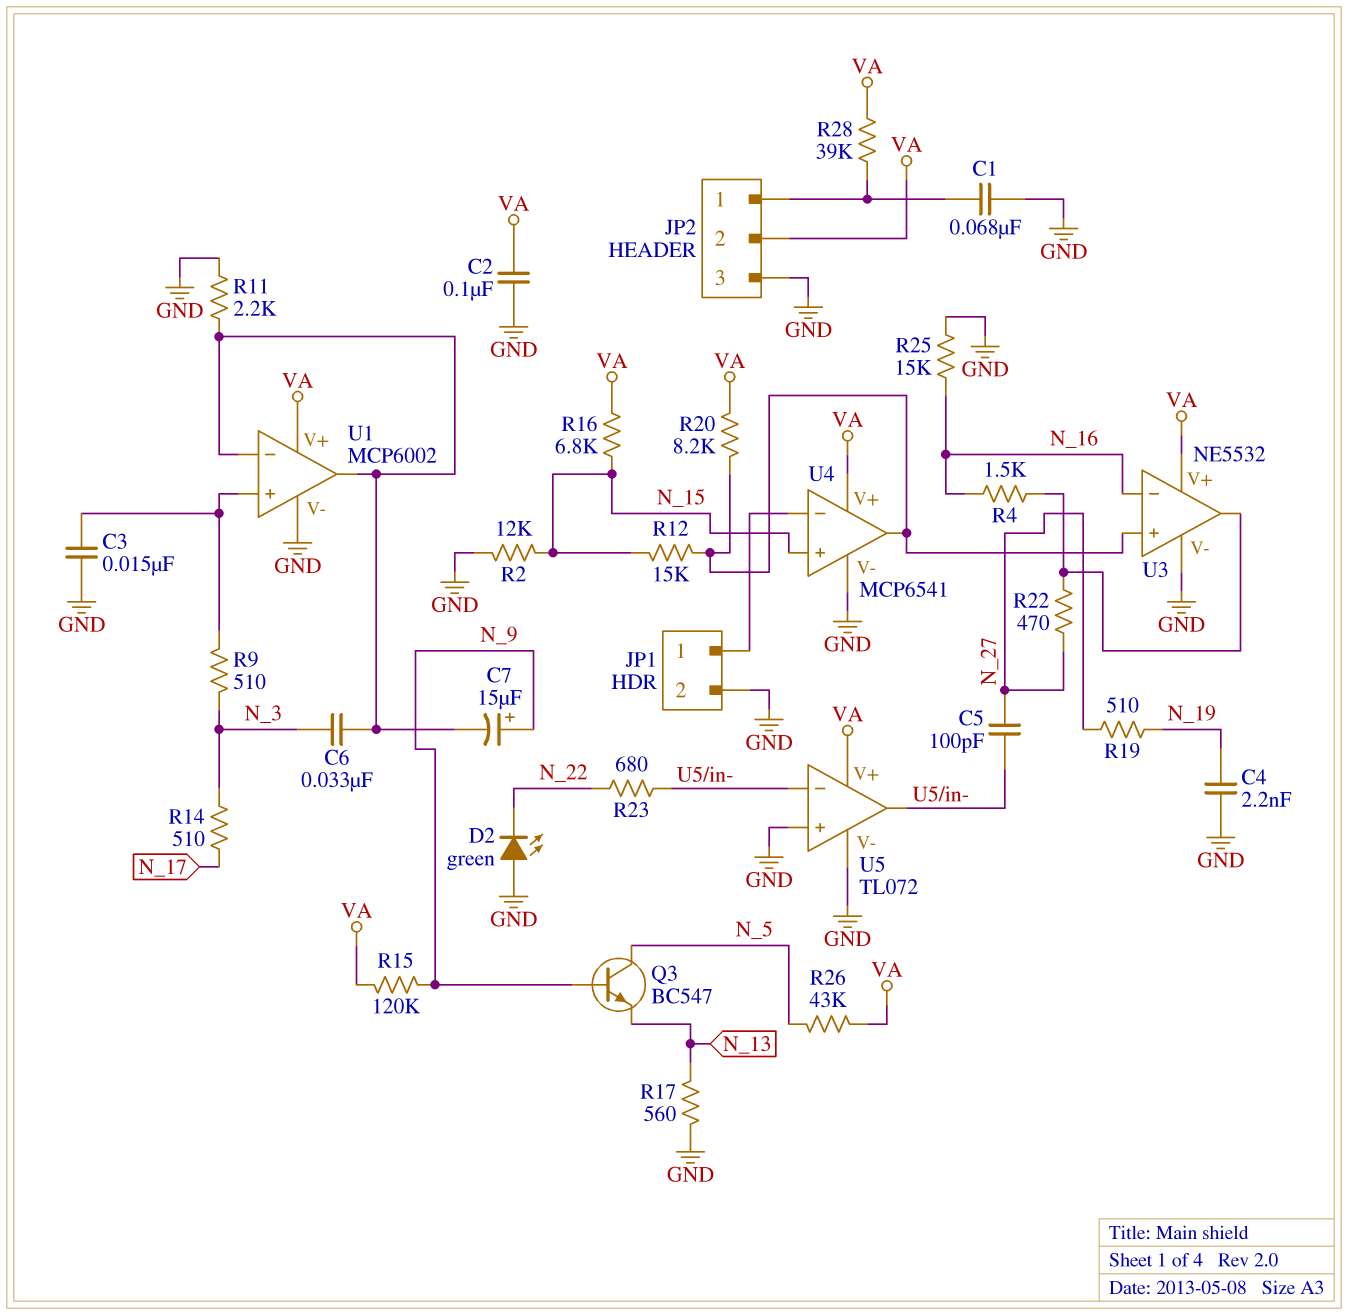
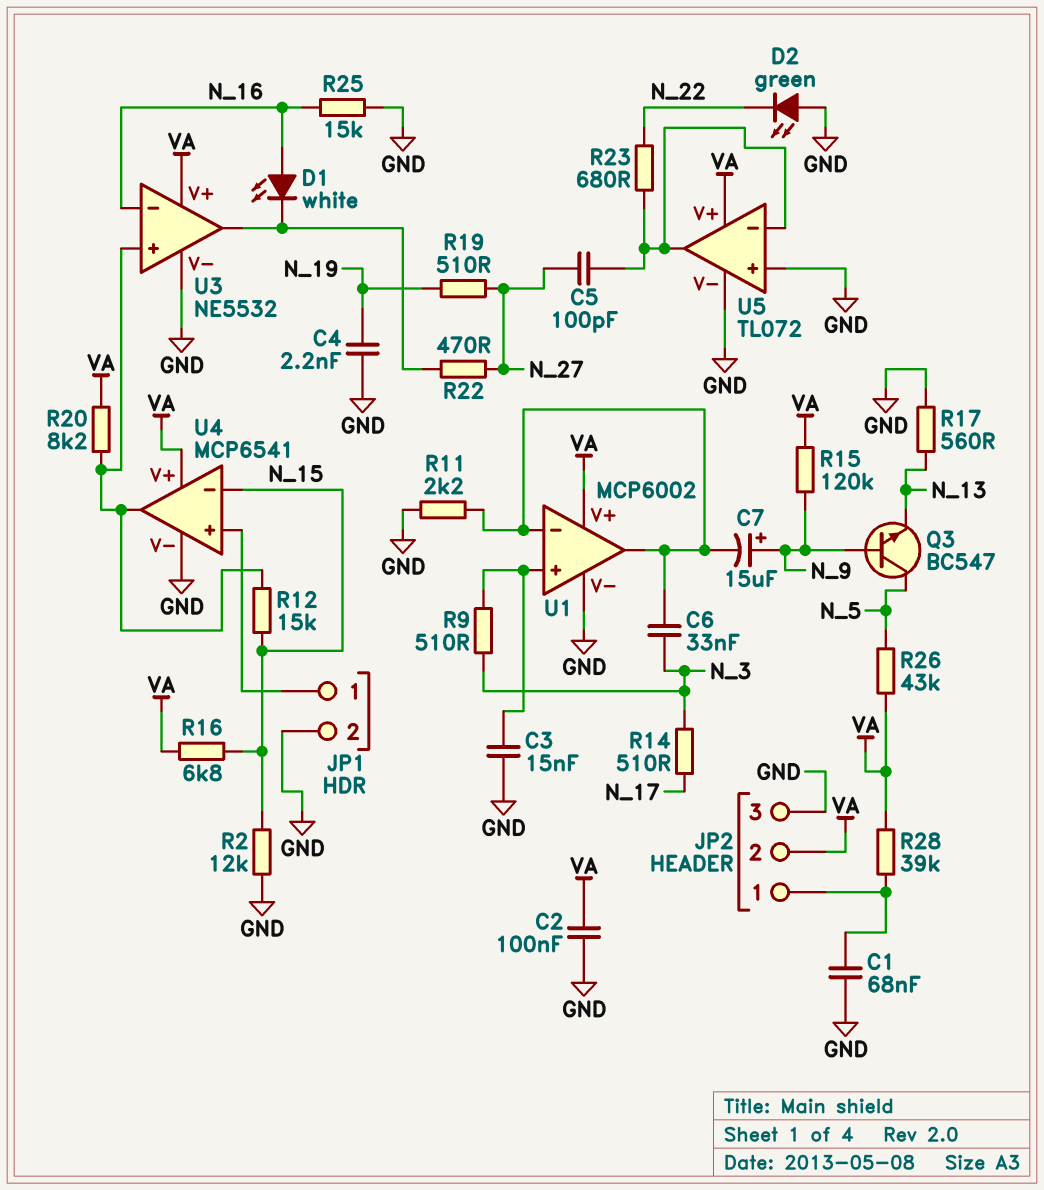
D1: none -> LED white (A N_16, K U3/out)
R4: 1.5k (N_16, U3/out) -> none
U4 pin in+: N_15 -> JP1/1
U4 pin in-: JP1/1 -> N_15

